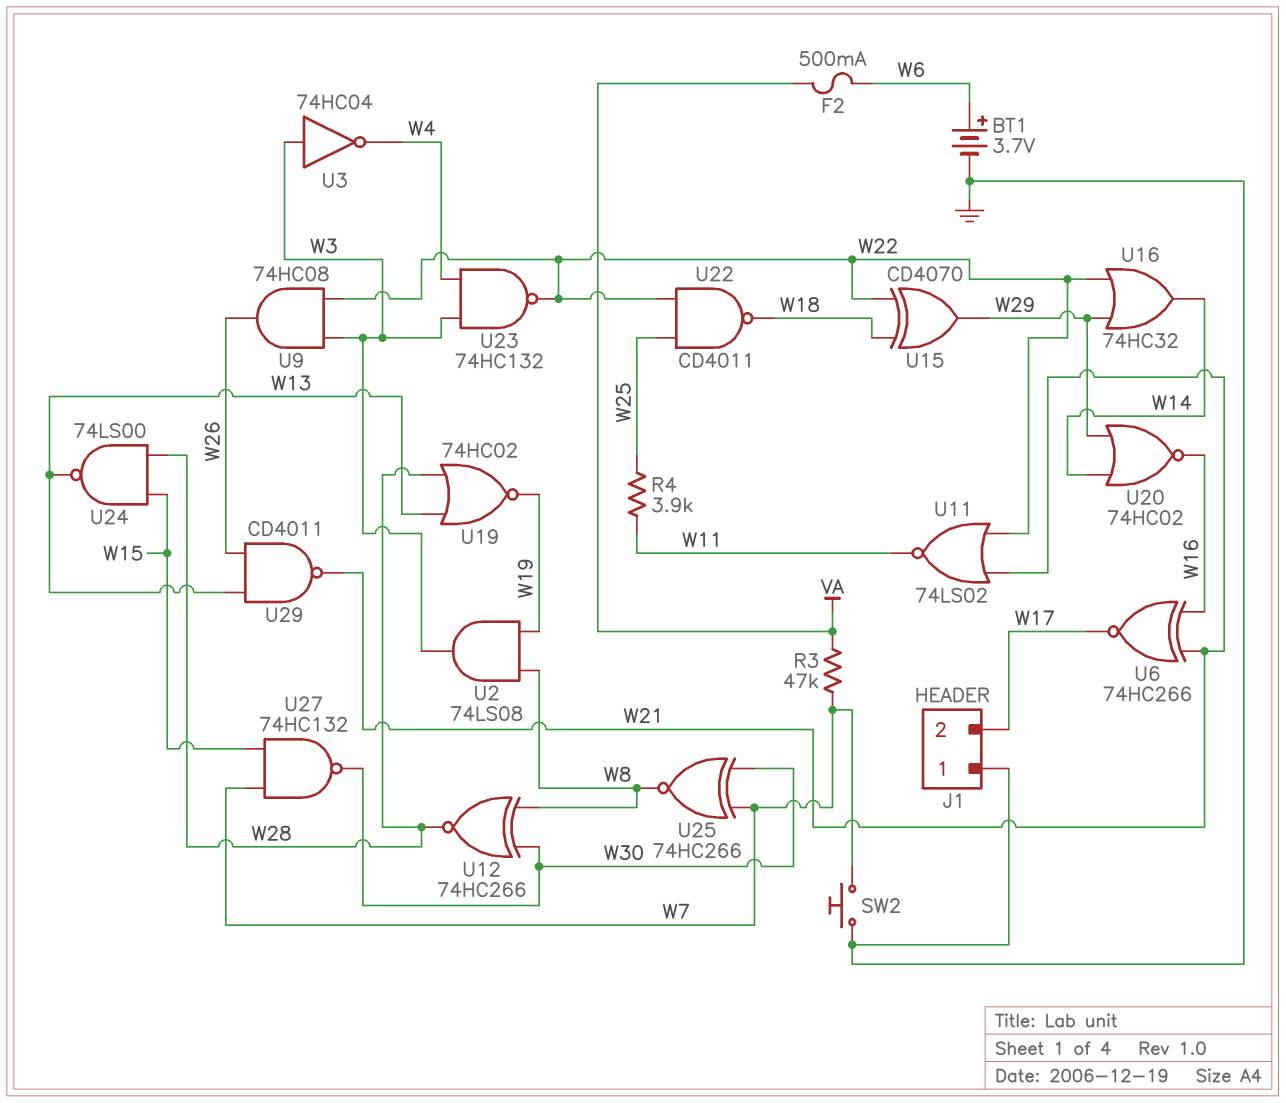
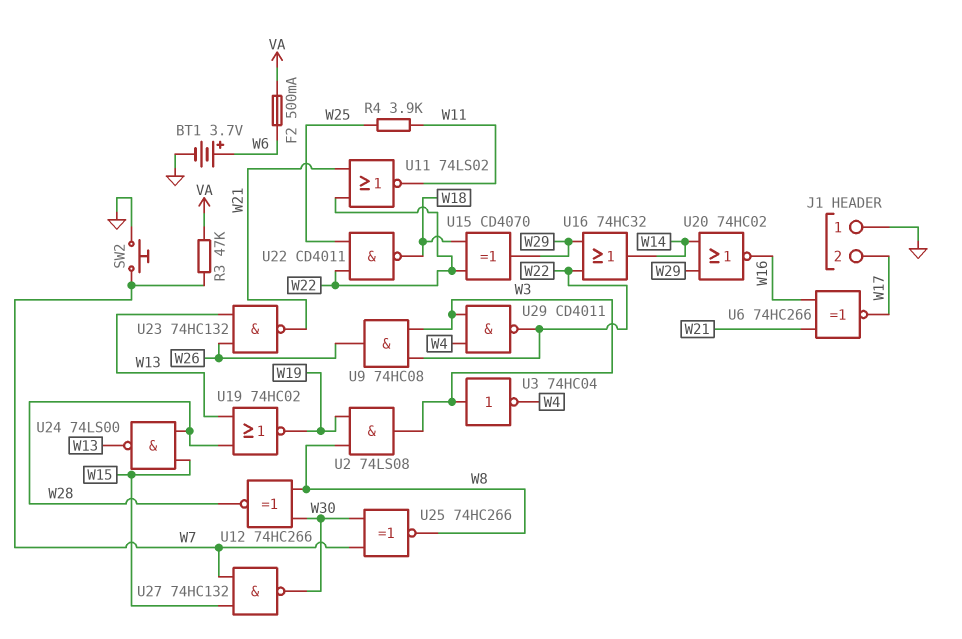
U23: NAND 74HC132 (in W3, in W4, out W22) -> NAND 74HC132 (in W13, in W26, out W21)
U29: NAND CD4011 (in W13, in W26, out W21) -> NAND CD4011 (in W3, in W4, out W22)

